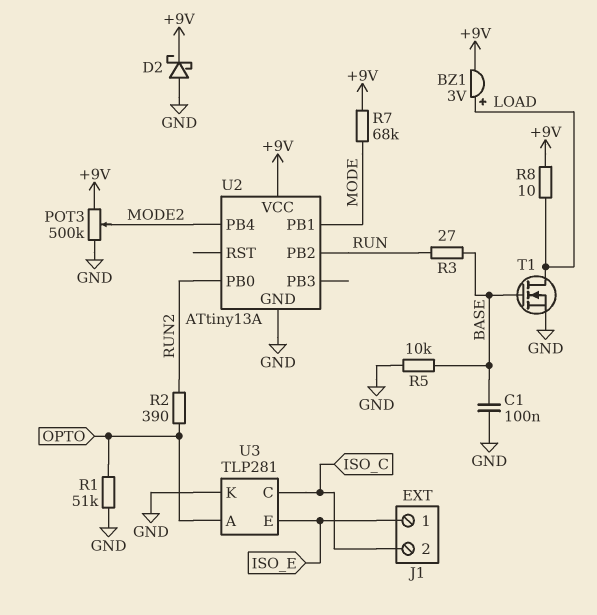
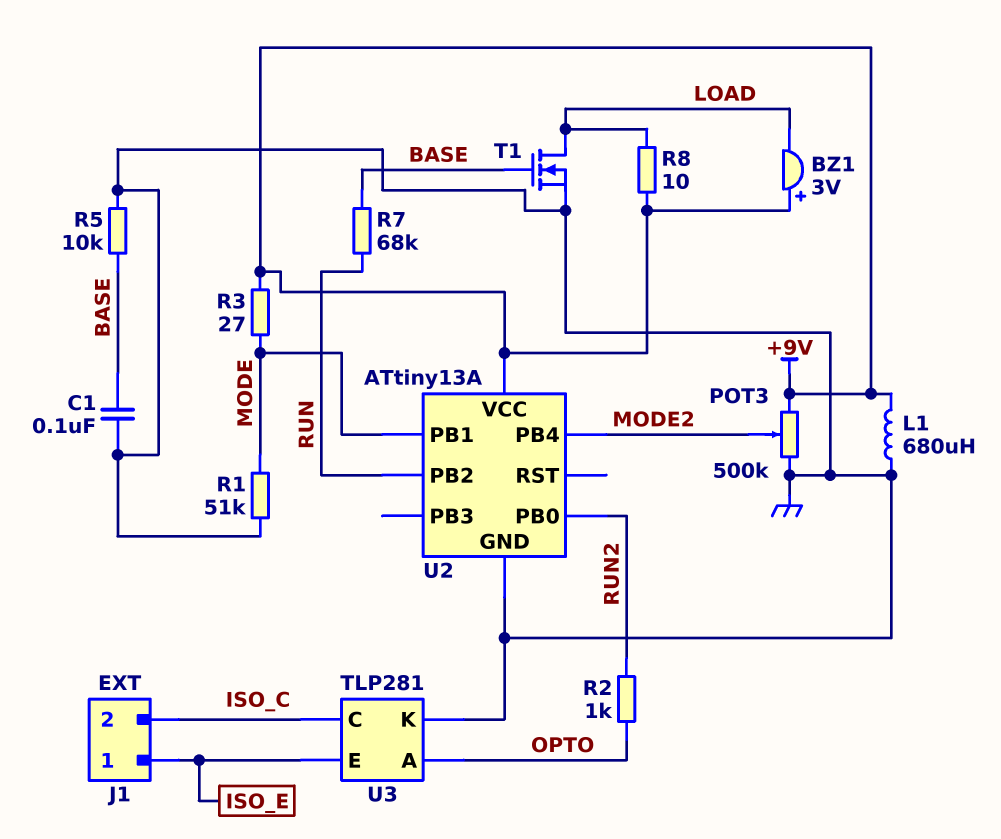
BZ1: buzzer 3V (plus LOAD, minus +9V) -> buzzer 3V (plus +9V, minus LOAD)
D2: schottky (A GND, K +9V) -> none
L1: none -> 680uH (+9V, GND)
R1: 51k (GND, OPTO) -> 51k (GND, MODE)
R2: 390 (OPTO, RUN2) -> 1k (OPTO, RUN2)
R3: 27 (BASE, RUN) -> 27 (+9V, MODE)
R7: 68k (+9V, MODE) -> 68k (BASE, RUN)

